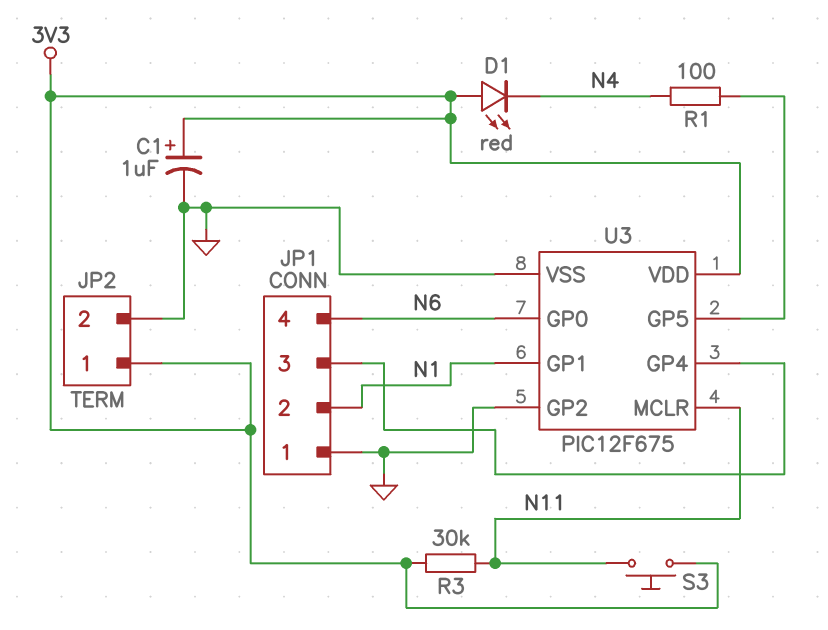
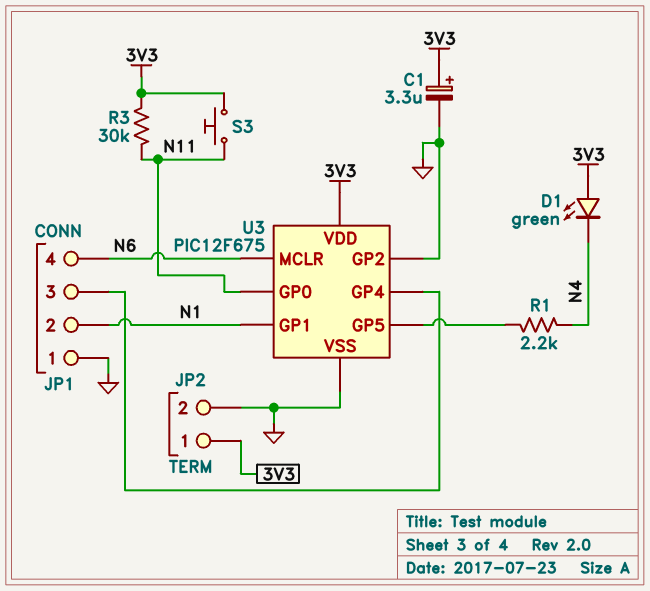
C1: 1uF (plus 3V3, minus GND) -> 3.3uF (plus 3V3, minus GND)
D1: LED red (A 3V3, K N4) -> LED green (A 3V3, K N4)
R1: 100 (N4, U3/GP5) -> 2.2k (N4, U3/GP5)
U3 pin GP0: N6 -> N11
U3 pin MCLR: N11 -> N6

